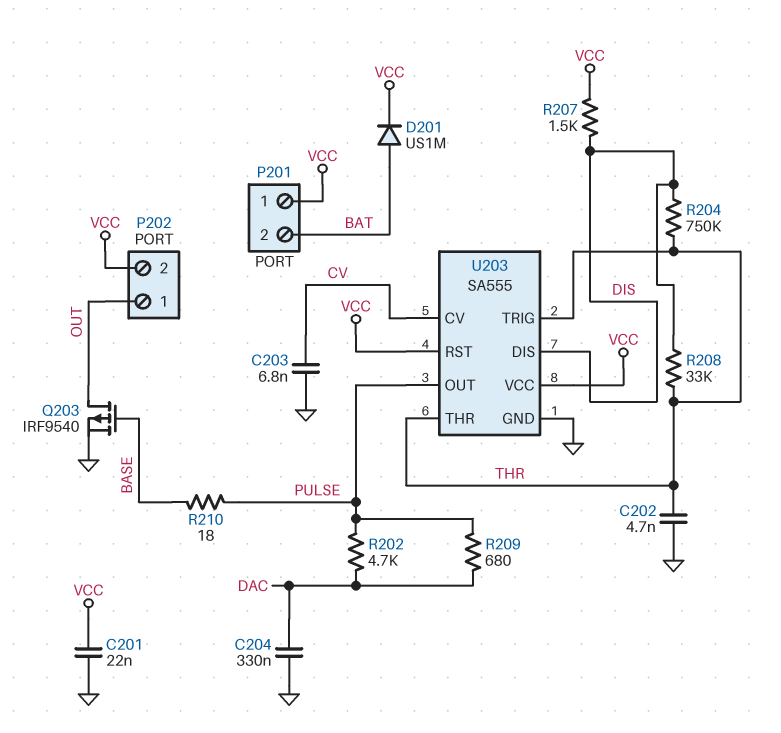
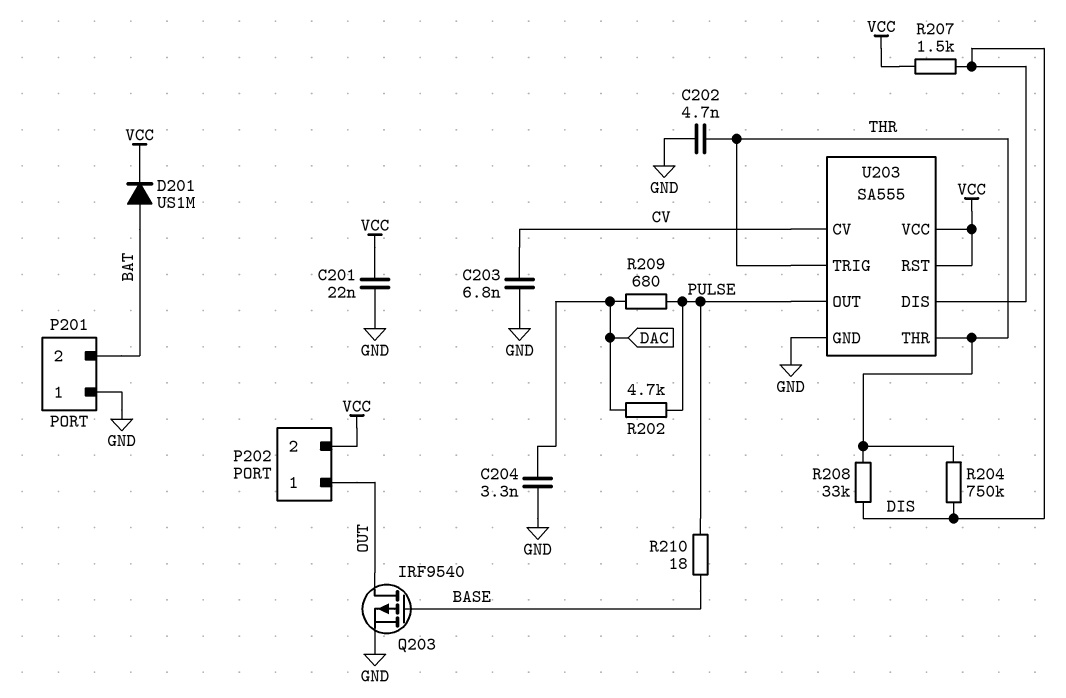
C204: 330nF (DAC, GND) -> 3.3nF (DAC, GND)
P201 pin 1: VCC -> GND

